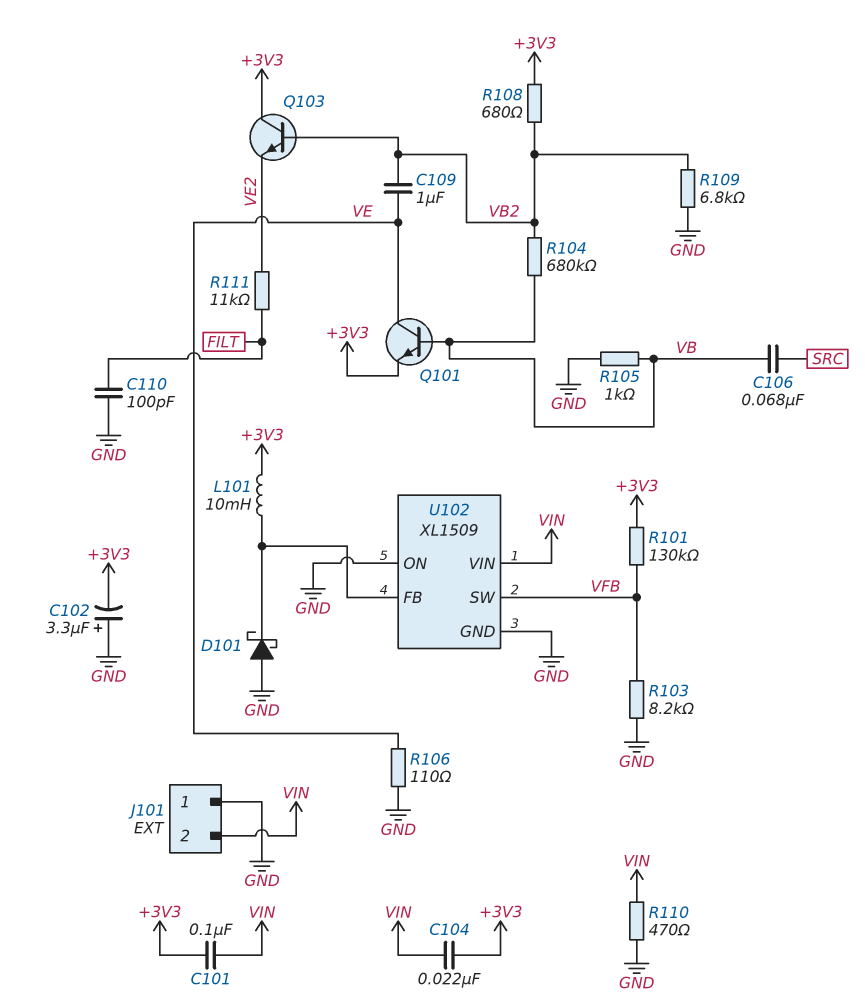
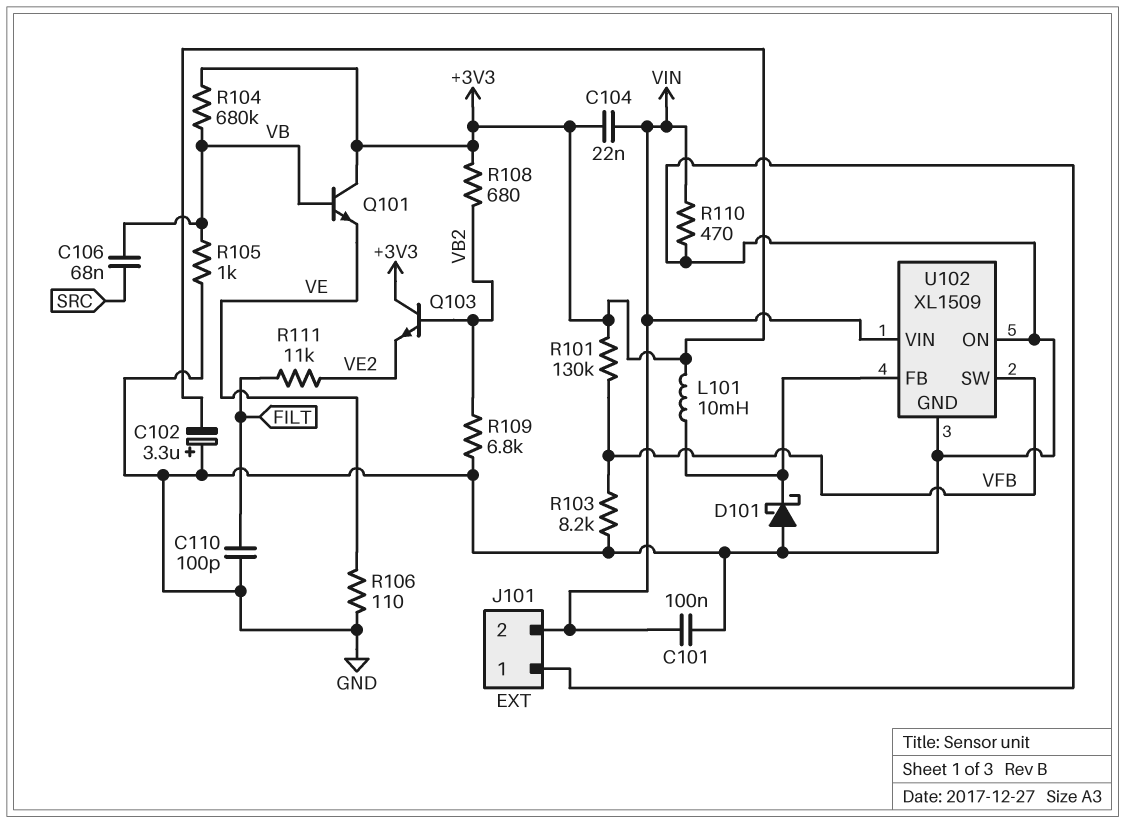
C101: 100nF (+3V3, VIN) -> 100nF (GND, VIN)
C109: 1uF (VB2, VE) -> none
Q101: NPN (B VB, C VE, E +3V3) -> NPN (B VB, C +3V3, E VE)
R104: 680k (VB, VB2) -> 680k (+3V3, VB)

